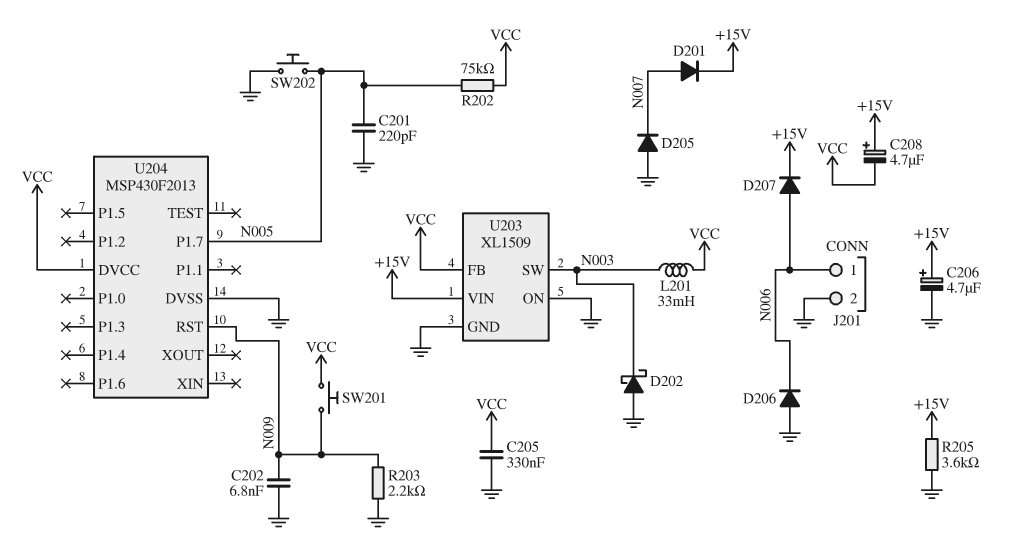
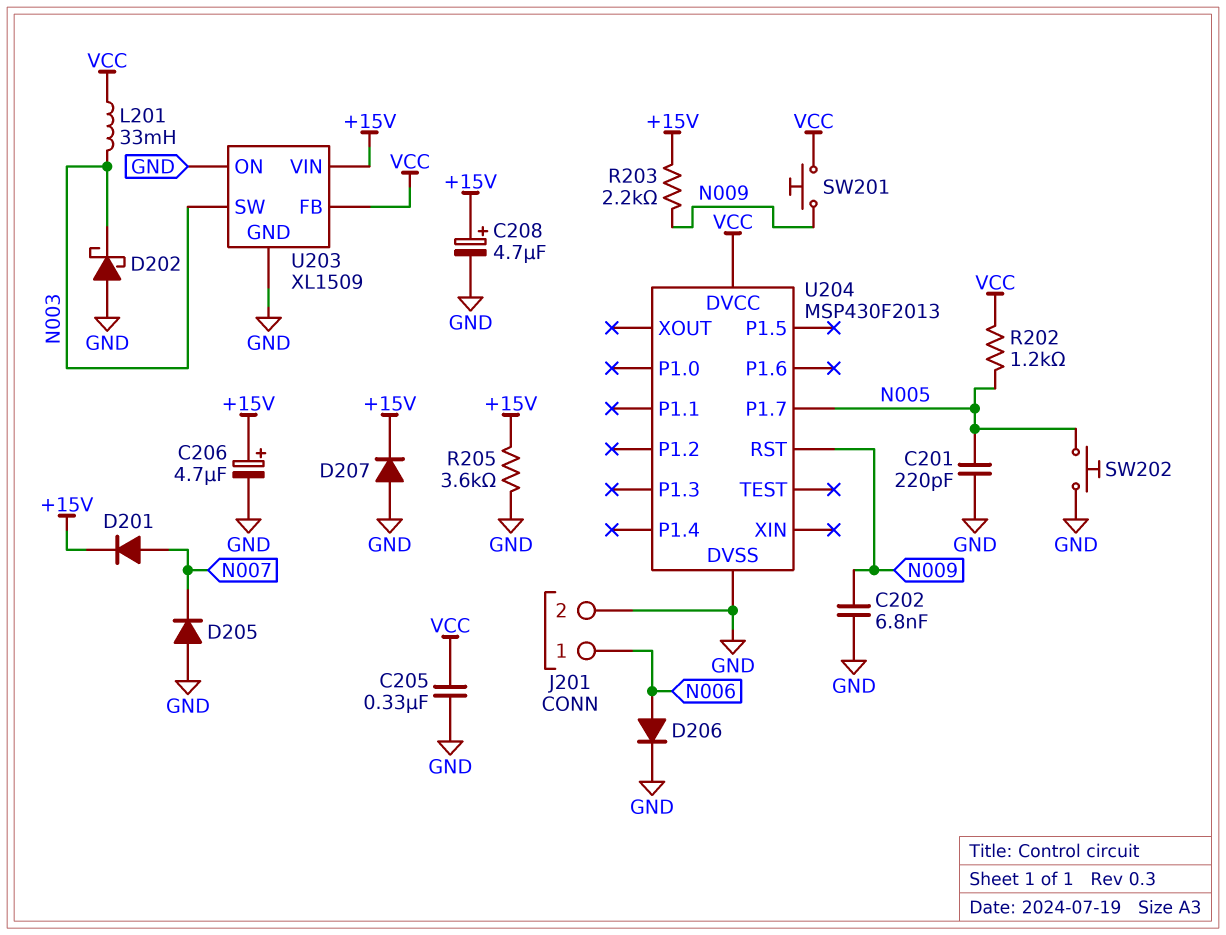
C208: 4.7uF (plus +15V, minus VCC) -> 4.7uF (plus +15V, minus GND)
D206: diode (A GND, K N006) -> diode (A N006, K GND)
D207: diode (A N006, K +15V) -> diode (A GND, K +15V)
R202: 75k (N005, VCC) -> 1.2k (N005, VCC)
R203: 2.2k (GND, N009) -> 2.2k (+15V, N009)

